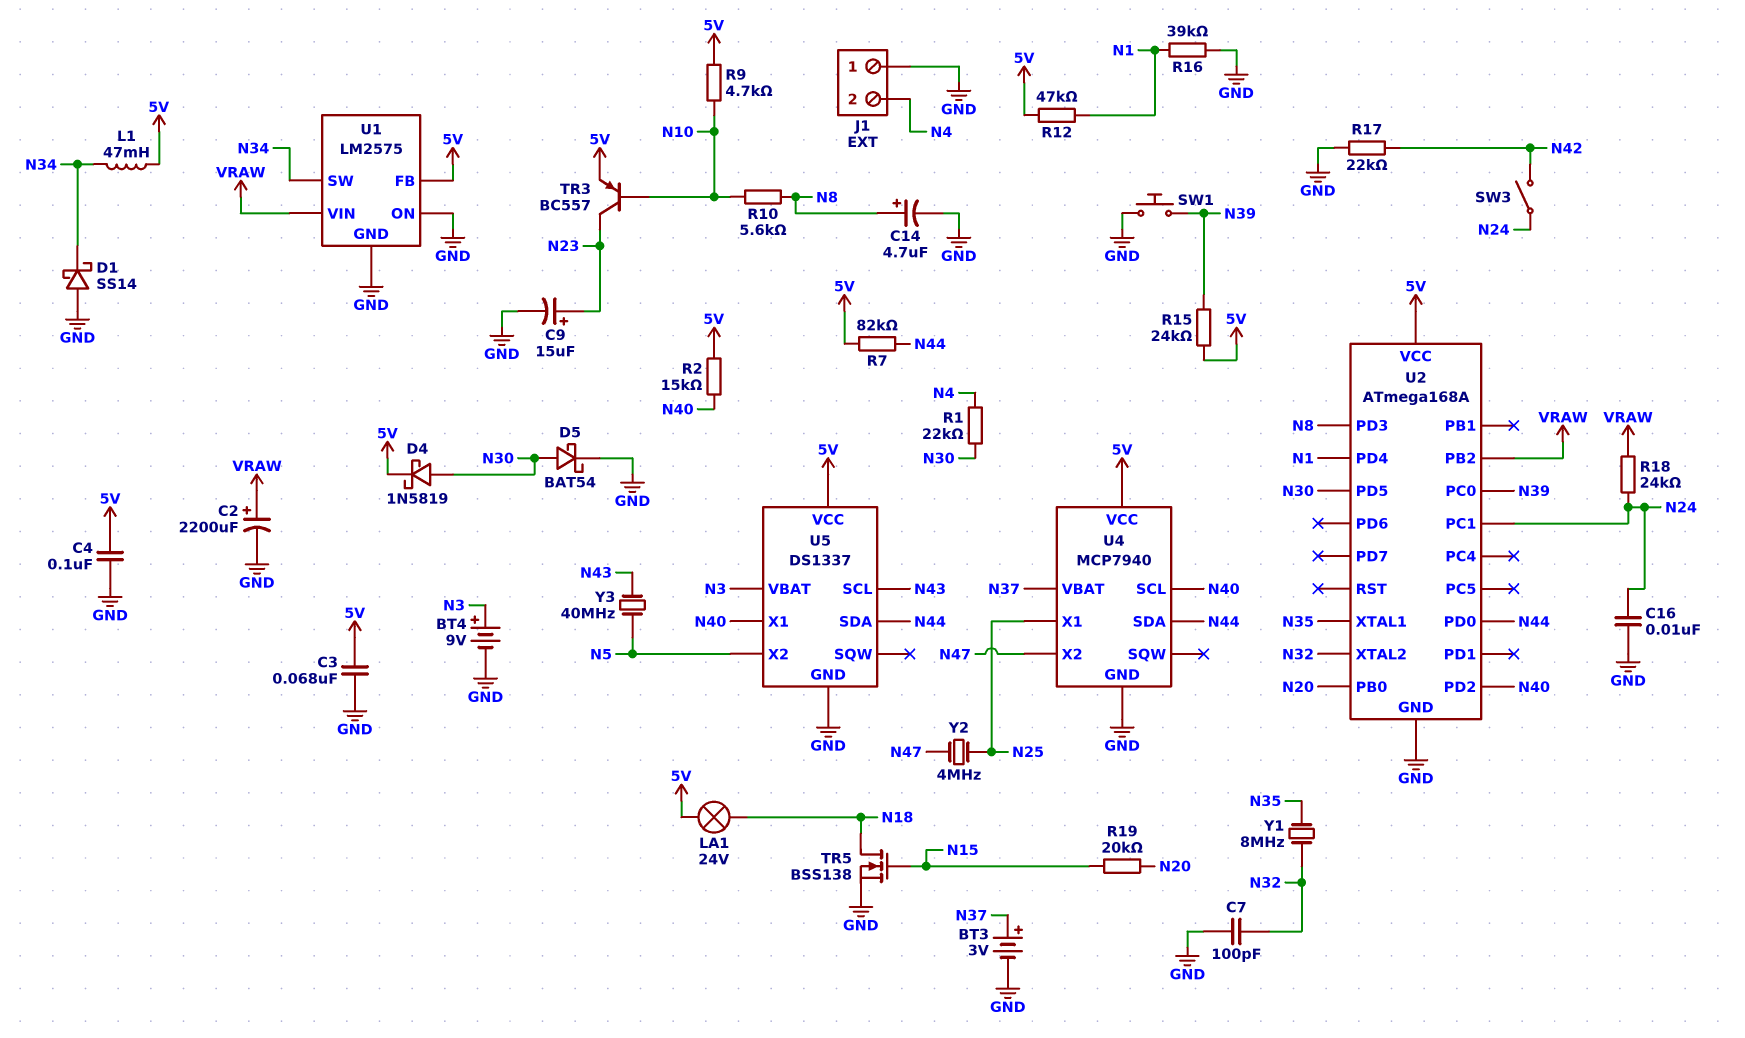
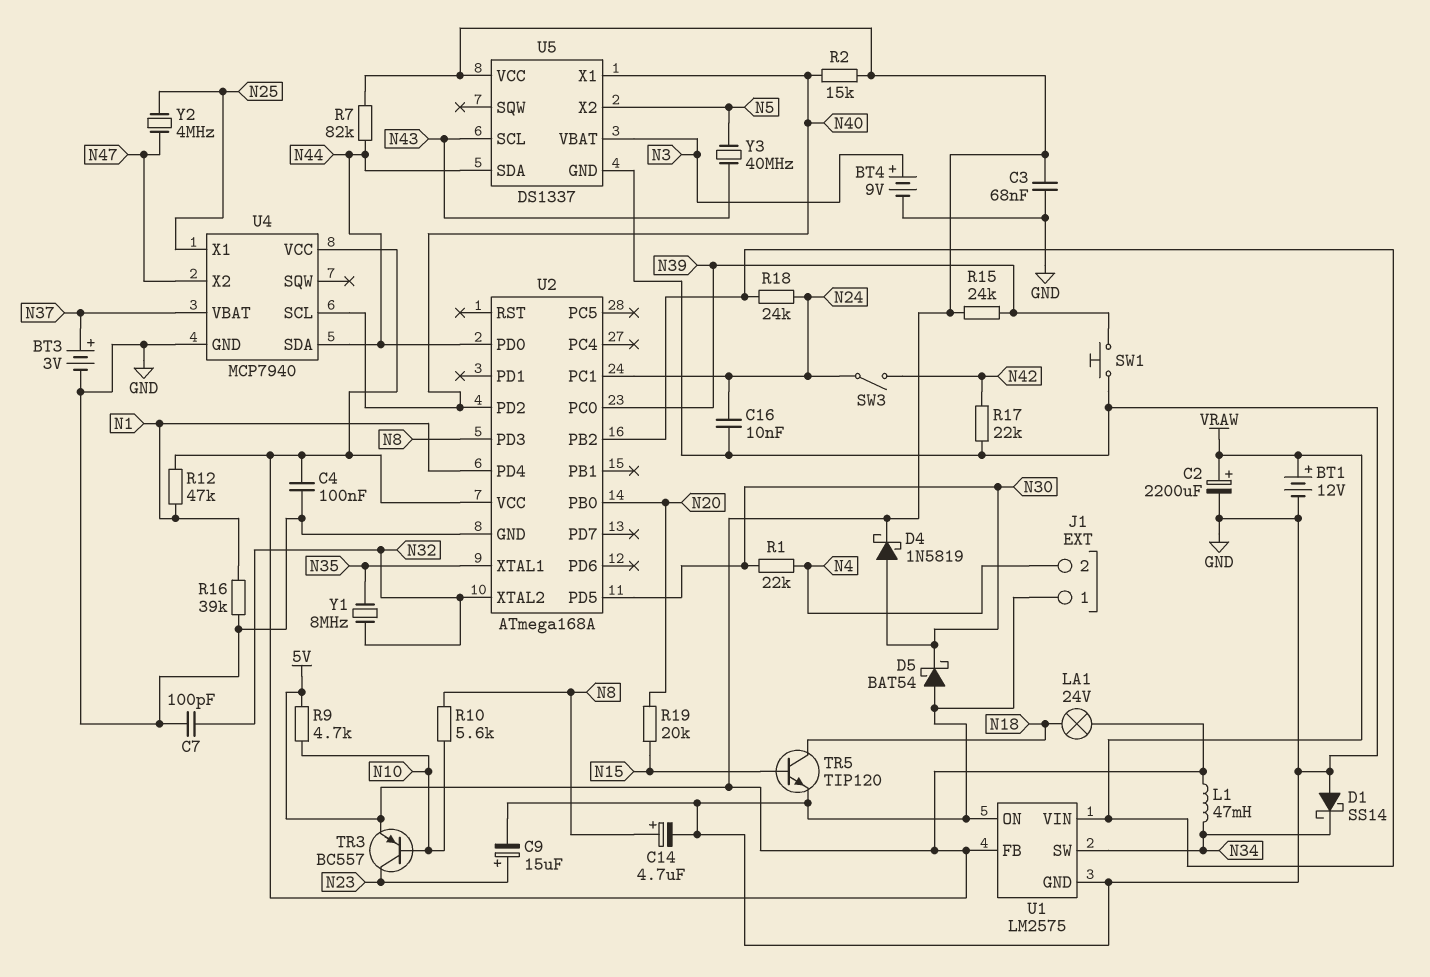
BT1: none -> 12V (plus VRAW, minus GND)
D5: schottky BAT54 (A N30, K GND) -> schottky BAT54 (A GND, K N30)
TR5: NMOS BSS138 (G N15, D N18, S GND) -> NPN TIP120 (B N15, C N18, E GND)

